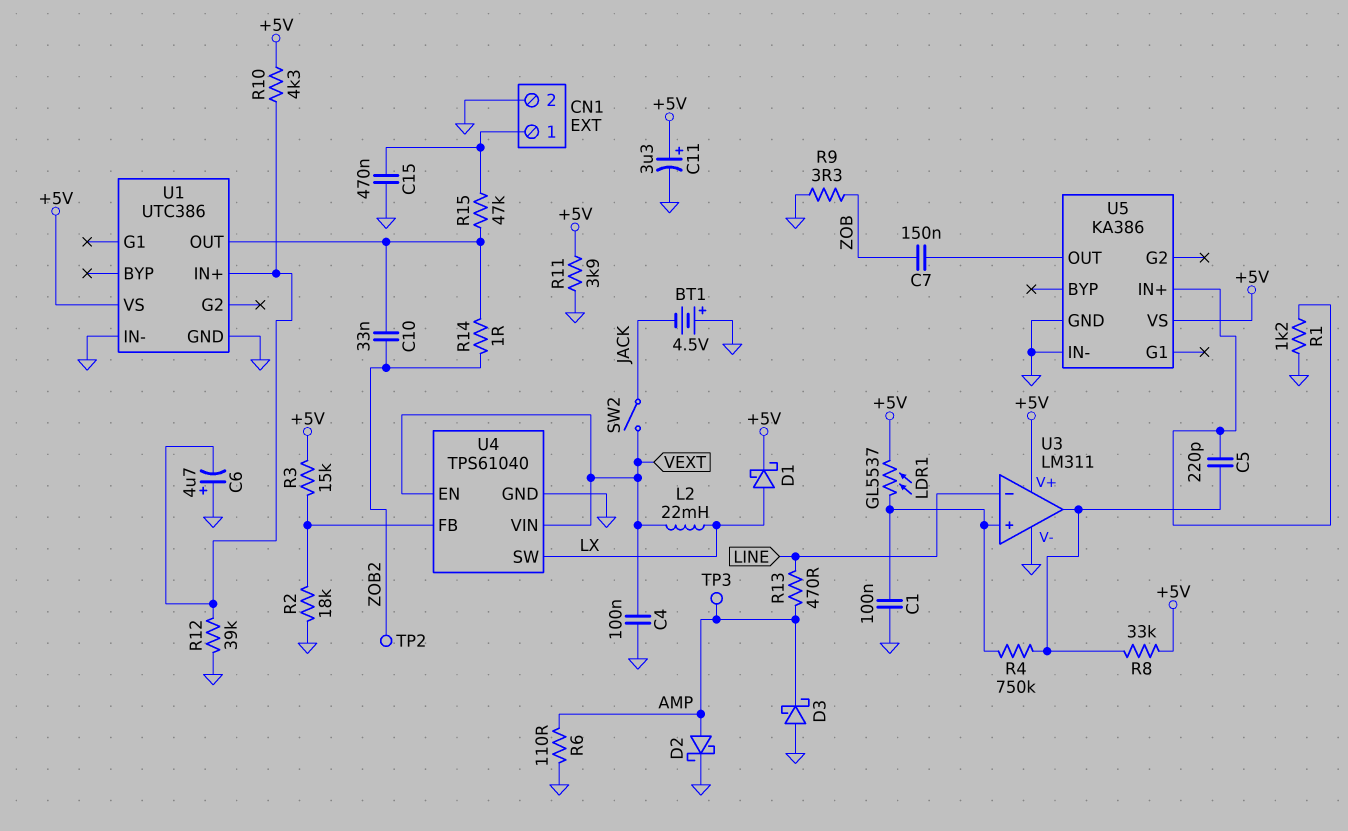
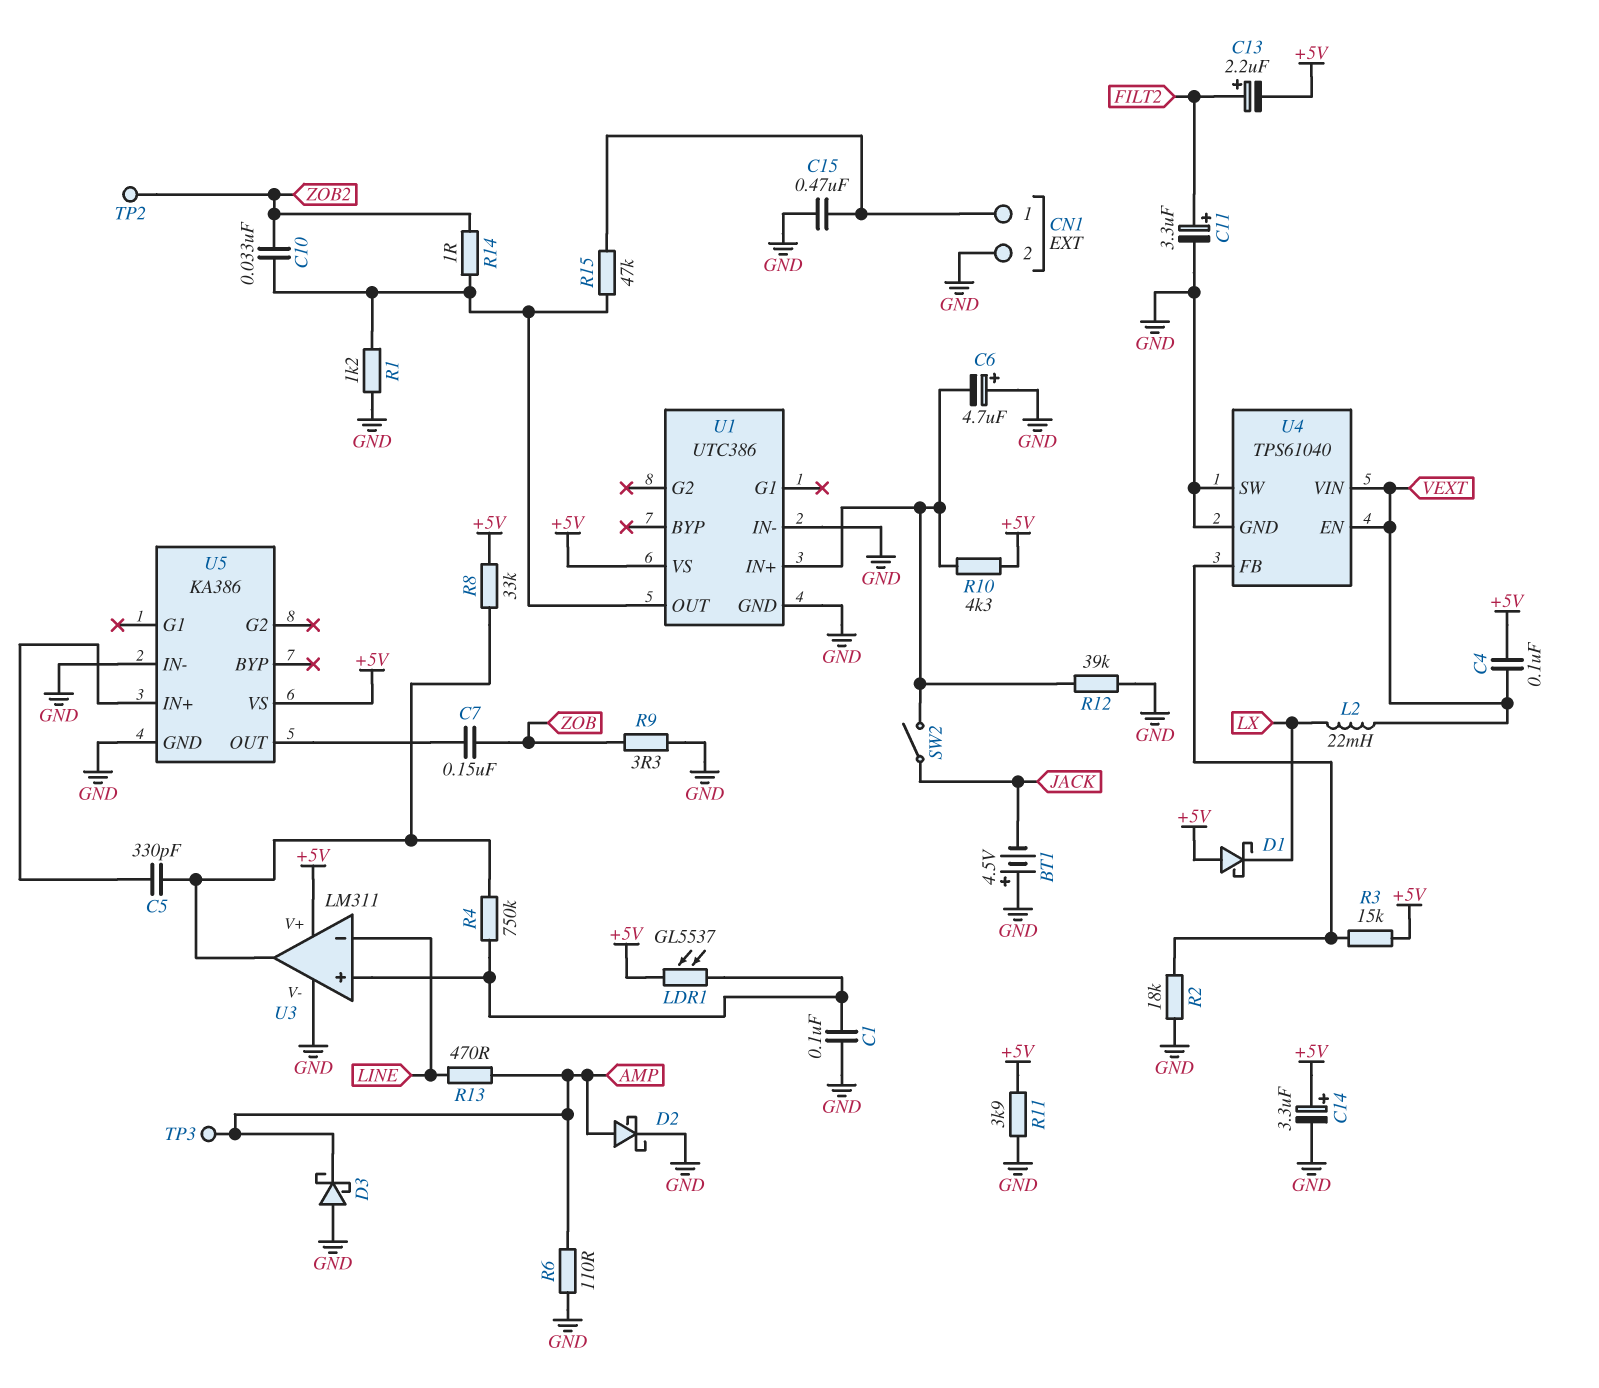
C4: 100nF (GND, VEXT) -> 100nF (+5V, VEXT)
C5: 220pF (U3/out, U5/IN+) -> 330pF (U3/out, U5/IN+)
C11: 3.3uF (plus +5V, minus GND) -> 3.3uF (plus FILT2, minus GND)
C13: none -> 2.2uF (plus FILT2, minus +5V)
C14: none -> 3.3uF (plus +5V, minus GND)
D1: schottky (A LX, K +5V) -> schottky (A +5V, K LX)
R1: 1.2k (GND, U5/IN+) -> 1.2k (GND, U1/OUT)
SW2: switch (JACK, VEXT) -> switch (JACK, U1/IN+)
U4 pin SW: LX -> GND

